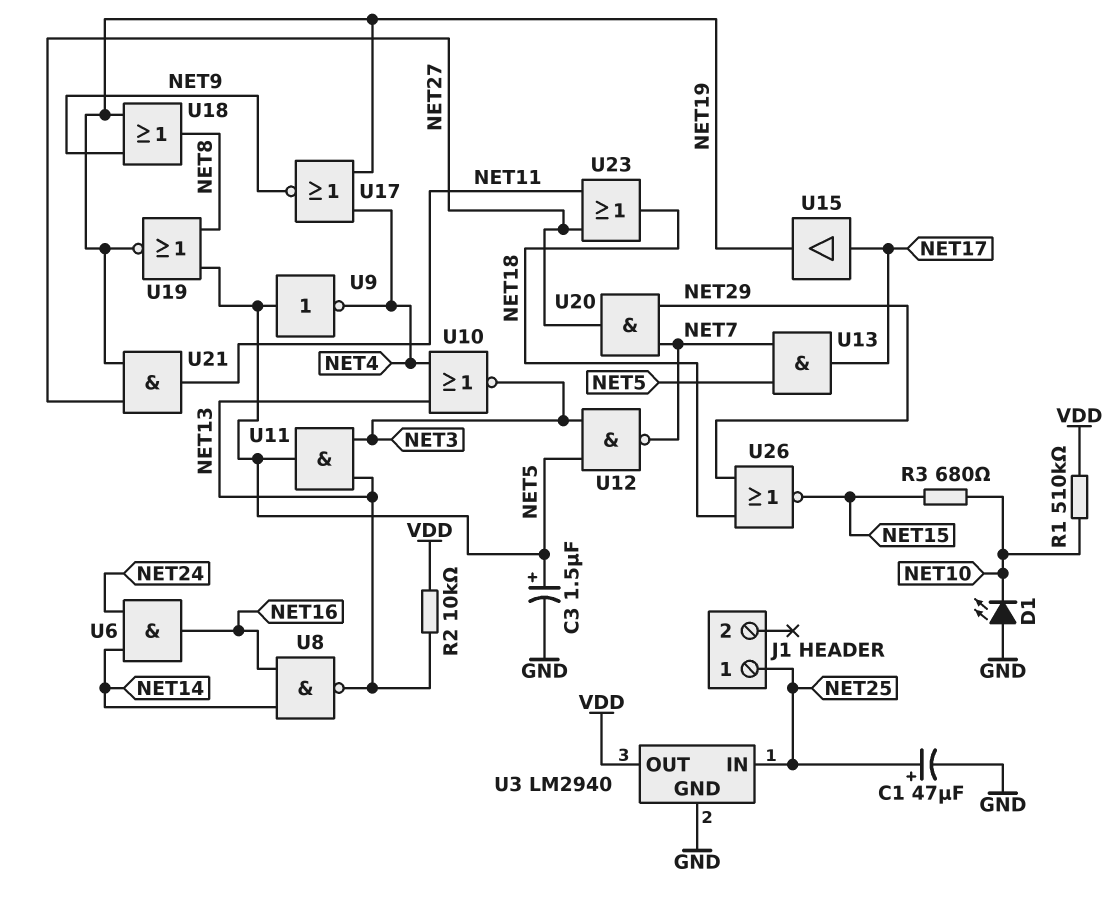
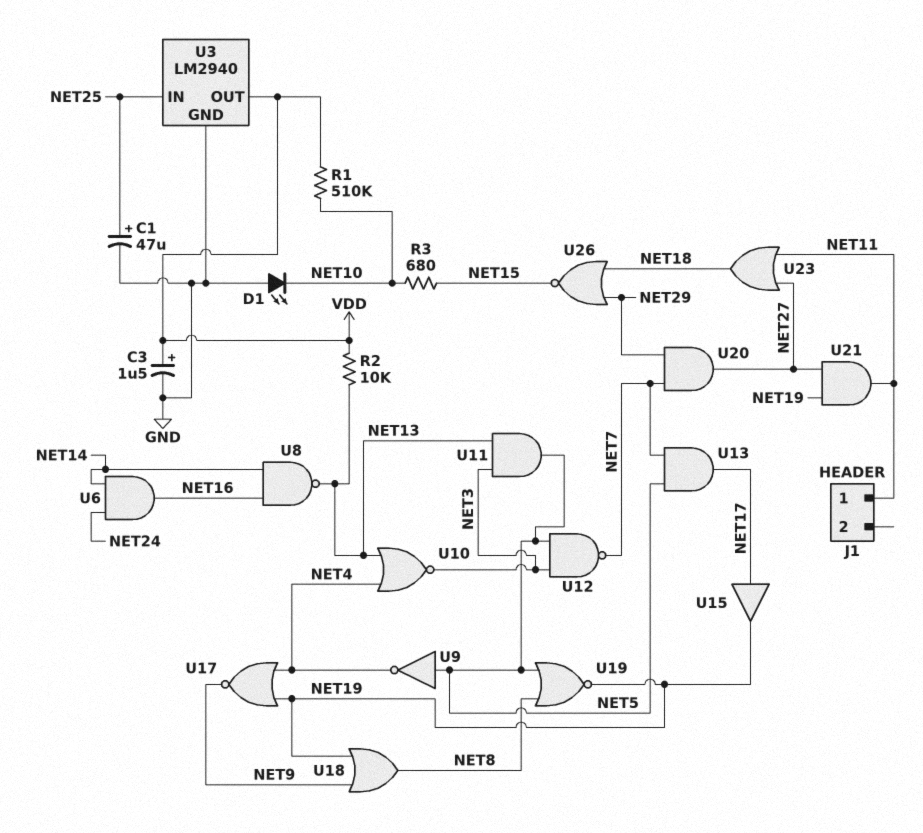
C3: 1.5uF (plus NET5, minus GND) -> 1.5uF (plus VDD, minus GND)
J1 pin 1: NET25 -> NET11

